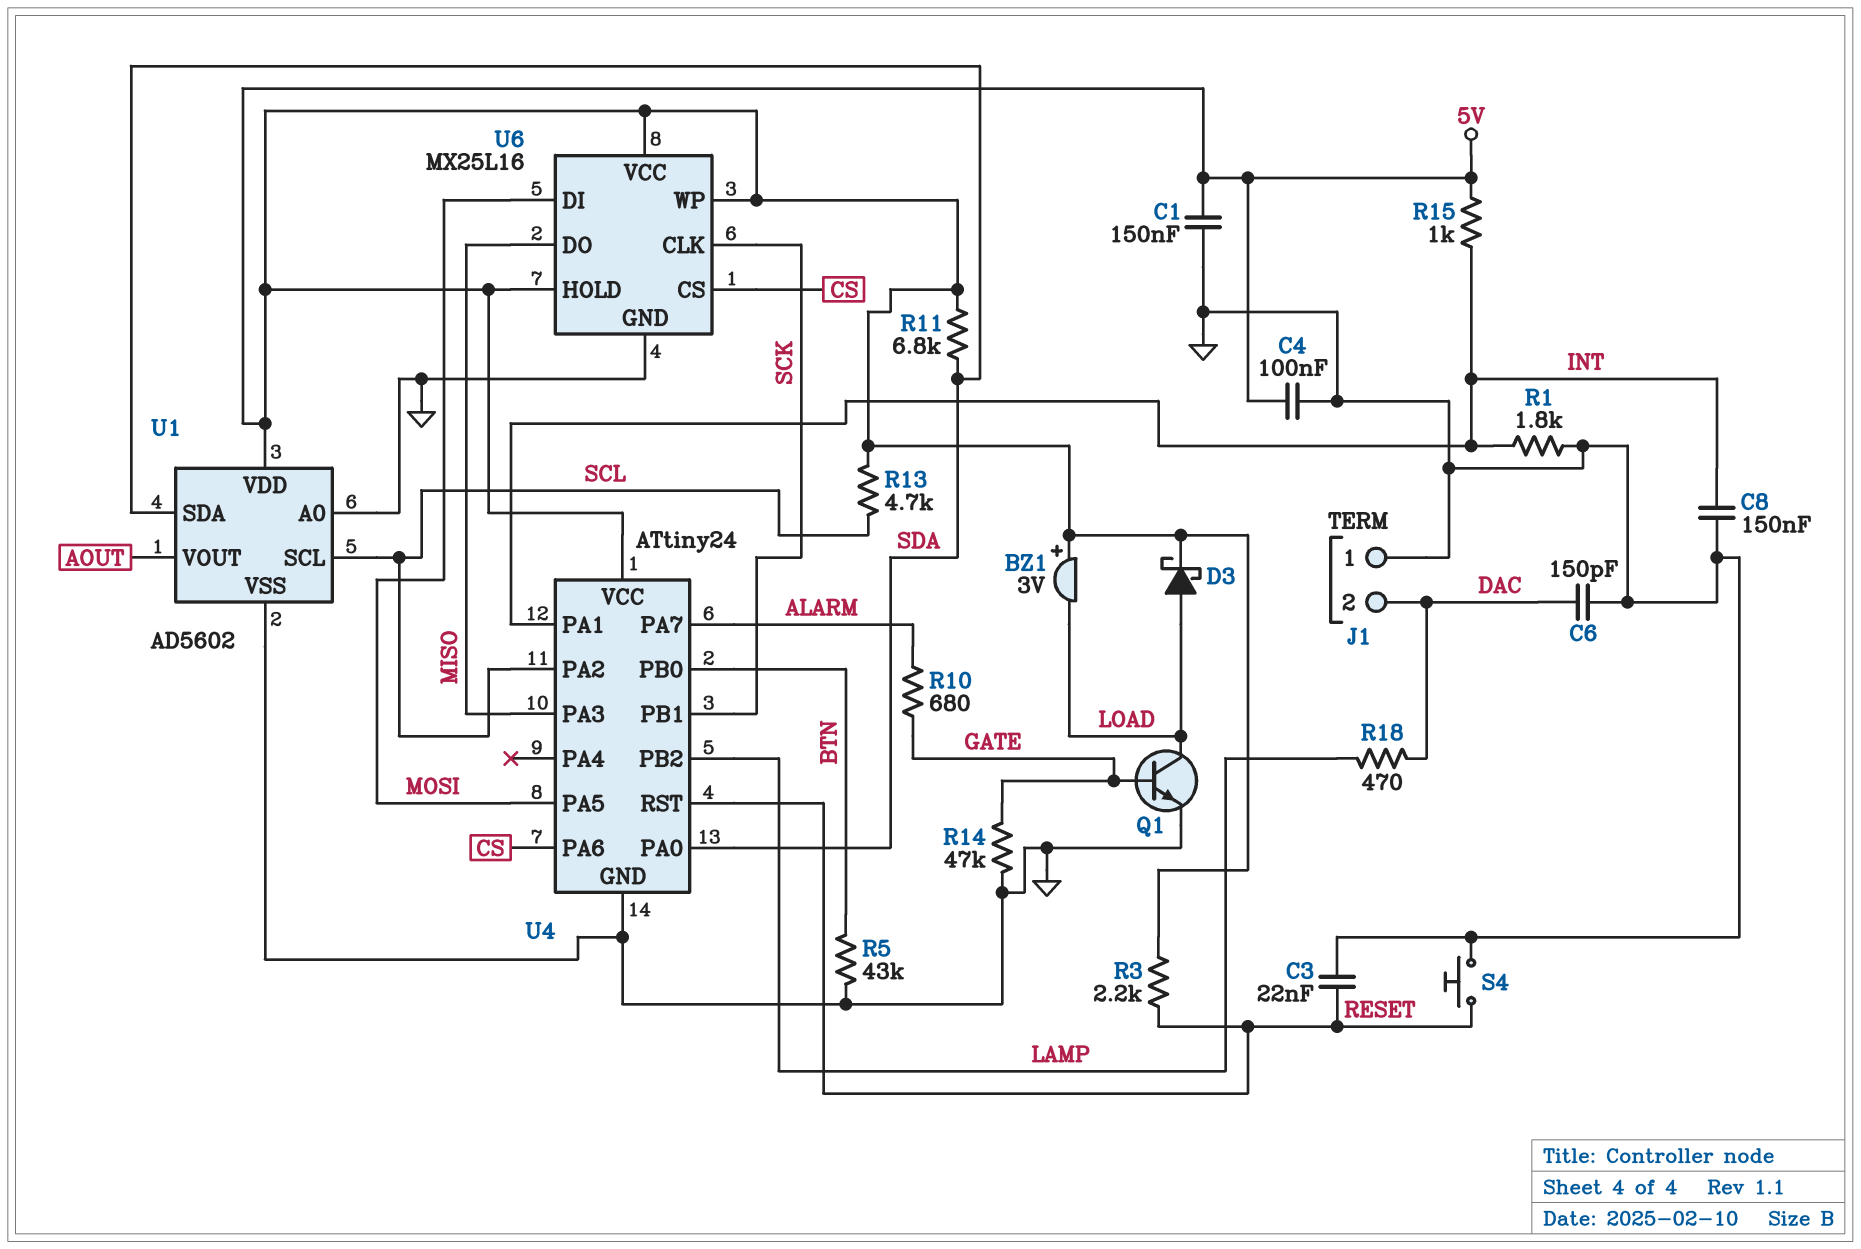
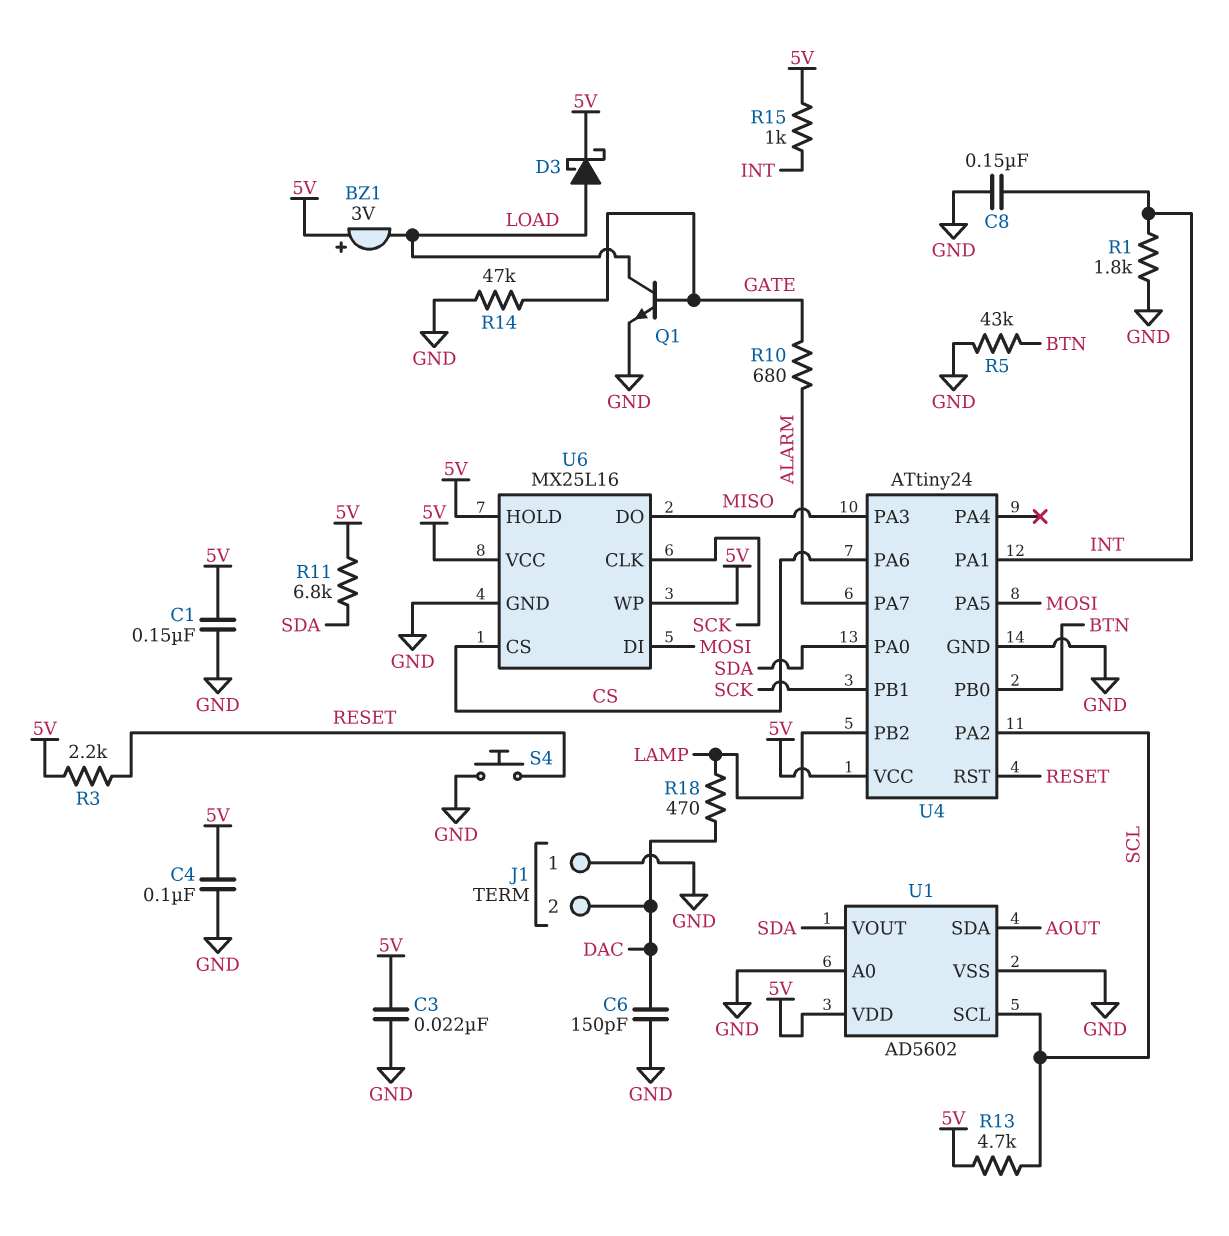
C3: 22nF (GND, RESET) -> 22nF (5V, GND)
U1 pin SDA: SDA -> AOUT
U1 pin VOUT: AOUT -> SDA

